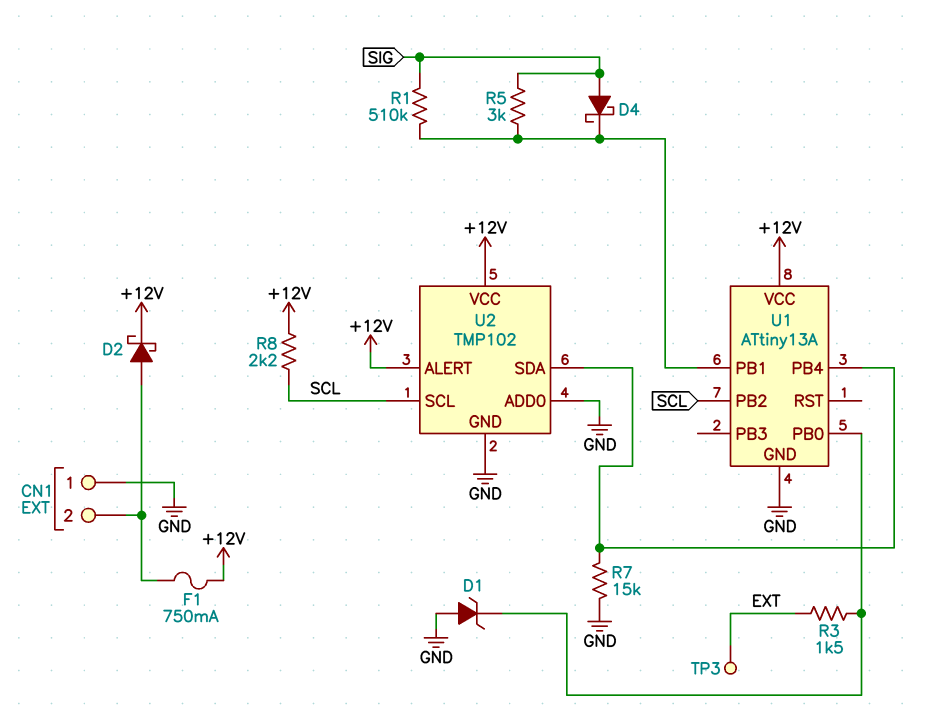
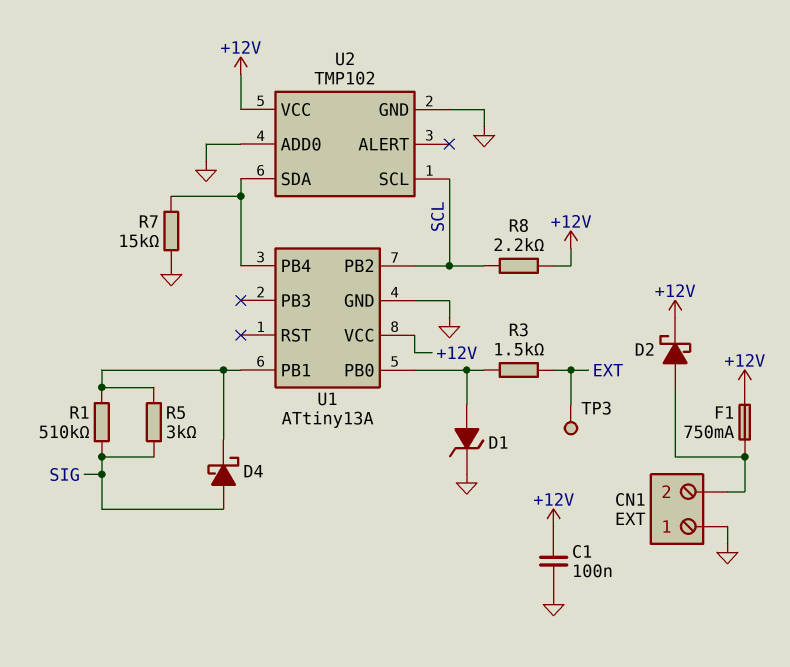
C1: none -> 100nF (+12V, GND)
D1: zener (A GND, K U1/PB0) -> zener (A U1/PB0, K GND)
U2 pin ALERT: +12V -> none

